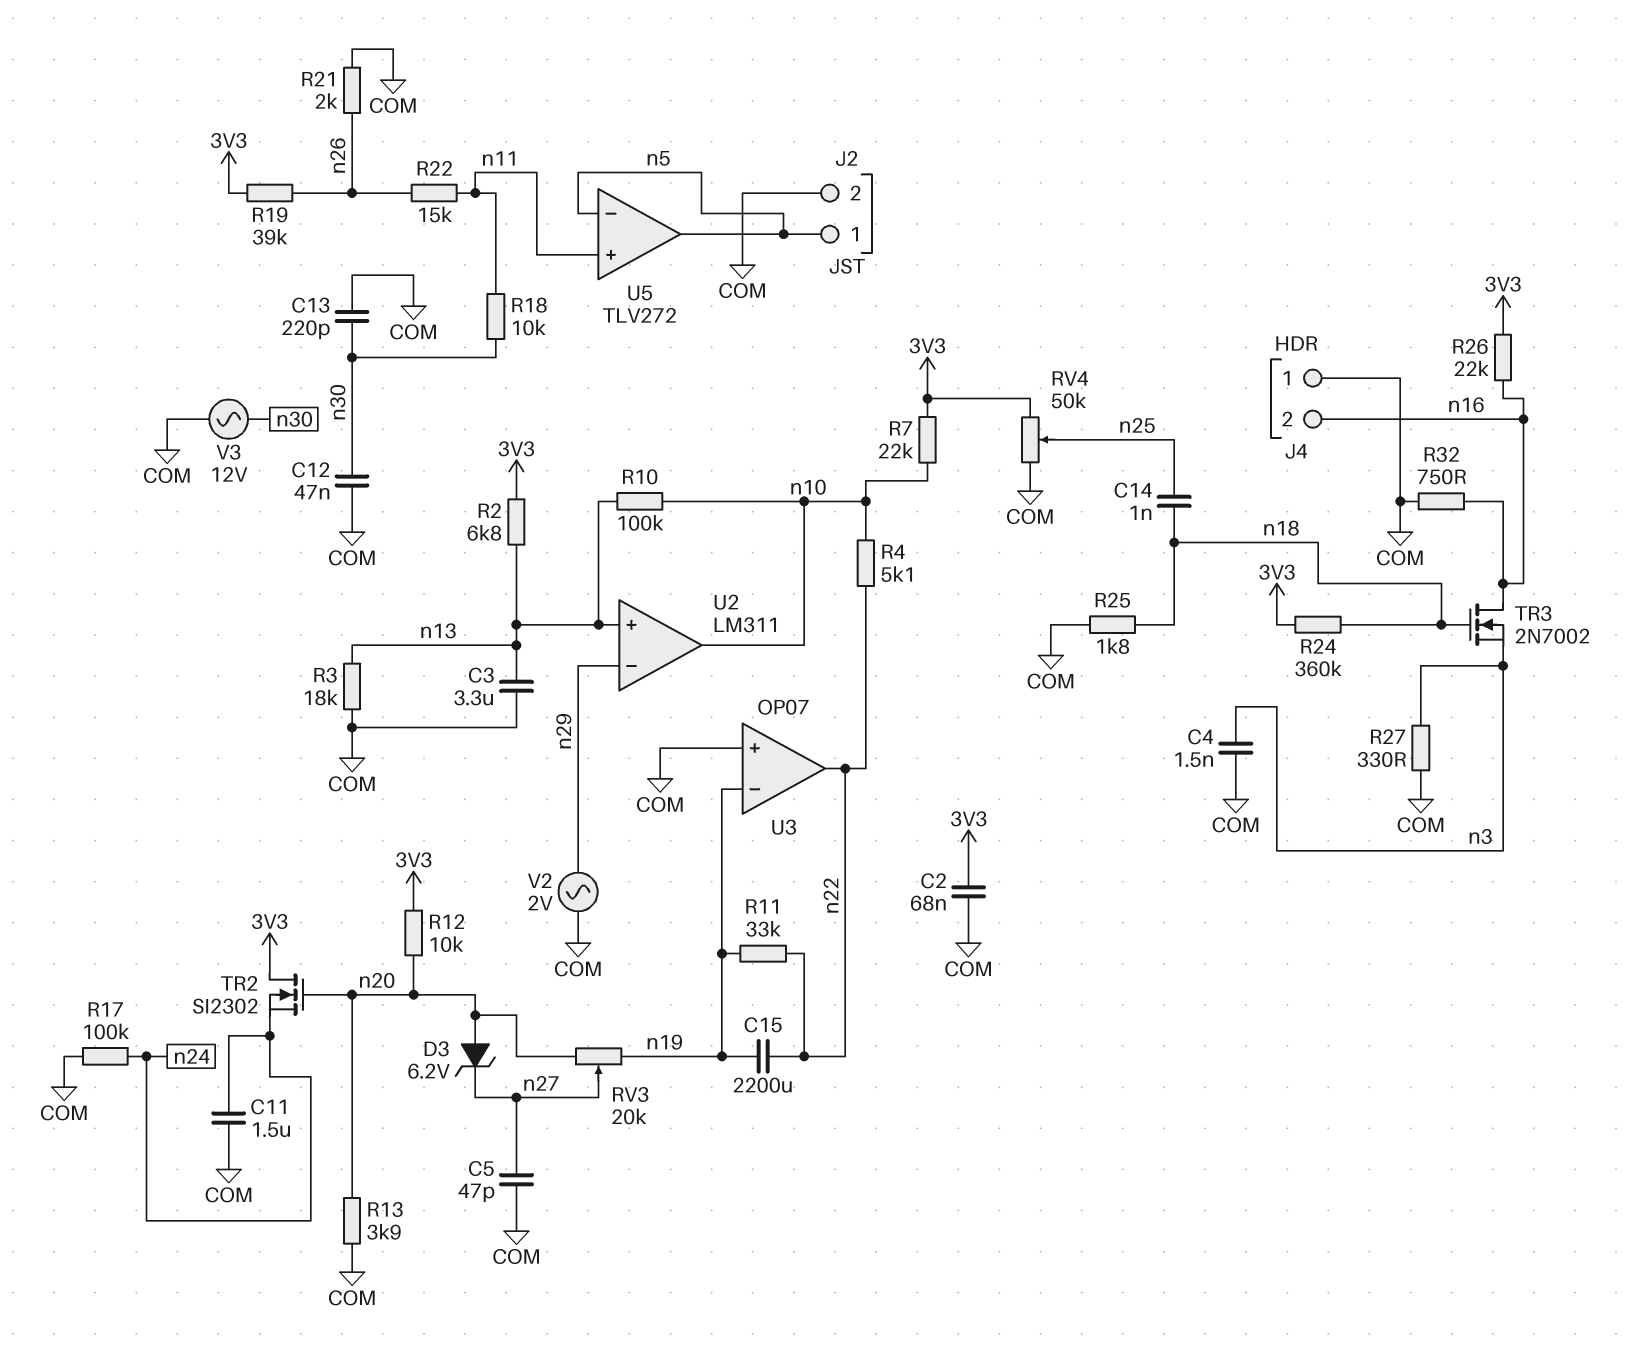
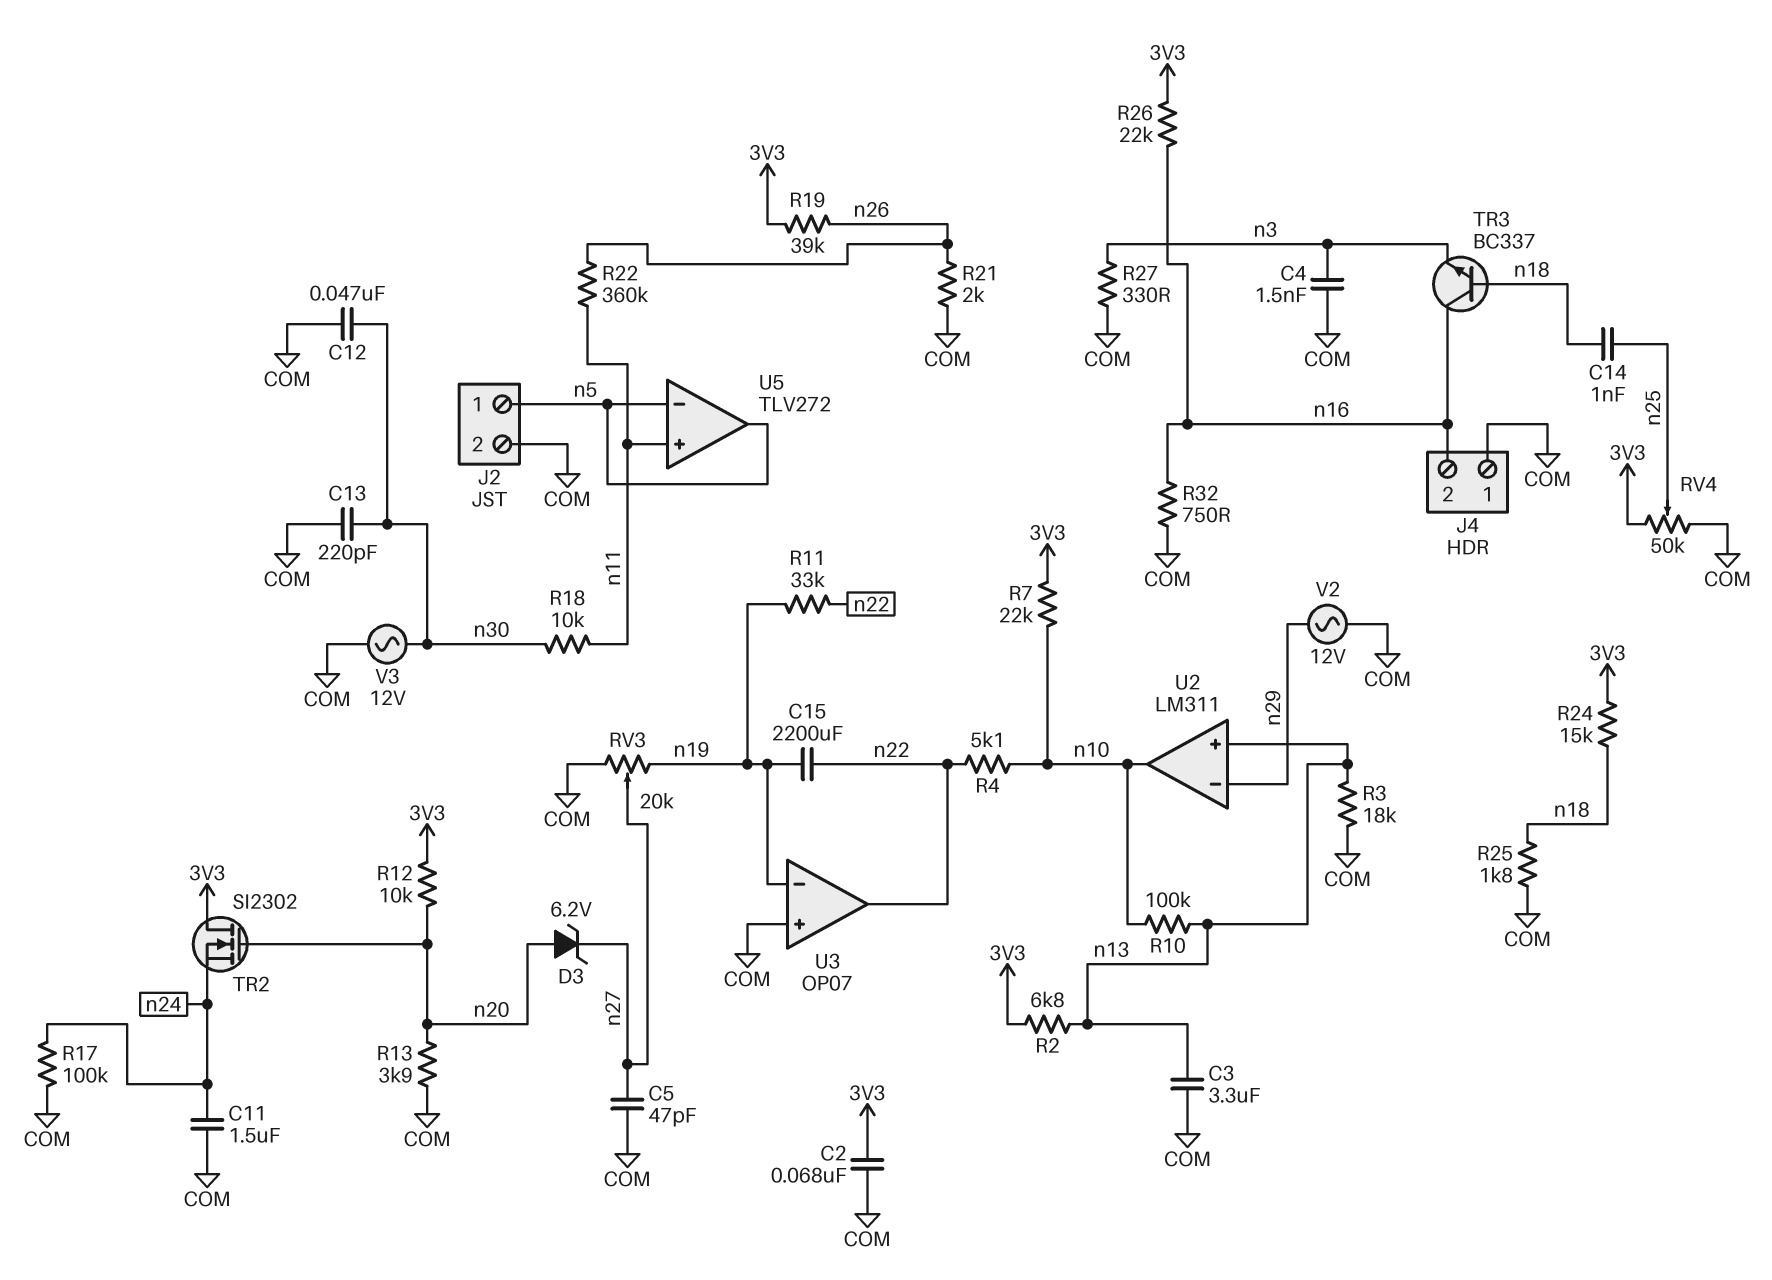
R22: 15k (n11, n26) -> 360k (n11, n26)
R24: 360k (3V3, n18) -> 15k (3V3, n18)
RV3: 20k (n19, n20, wiper n27) -> 20k (COM, n19, wiper n27)
TR3: NMOS 2N7002 (G n18, D n16, S n3) -> NPN BC337 (B n18, C n16, E n3)
V2: AC 2V (COM, n29) -> AC 12V (COM, n29)

